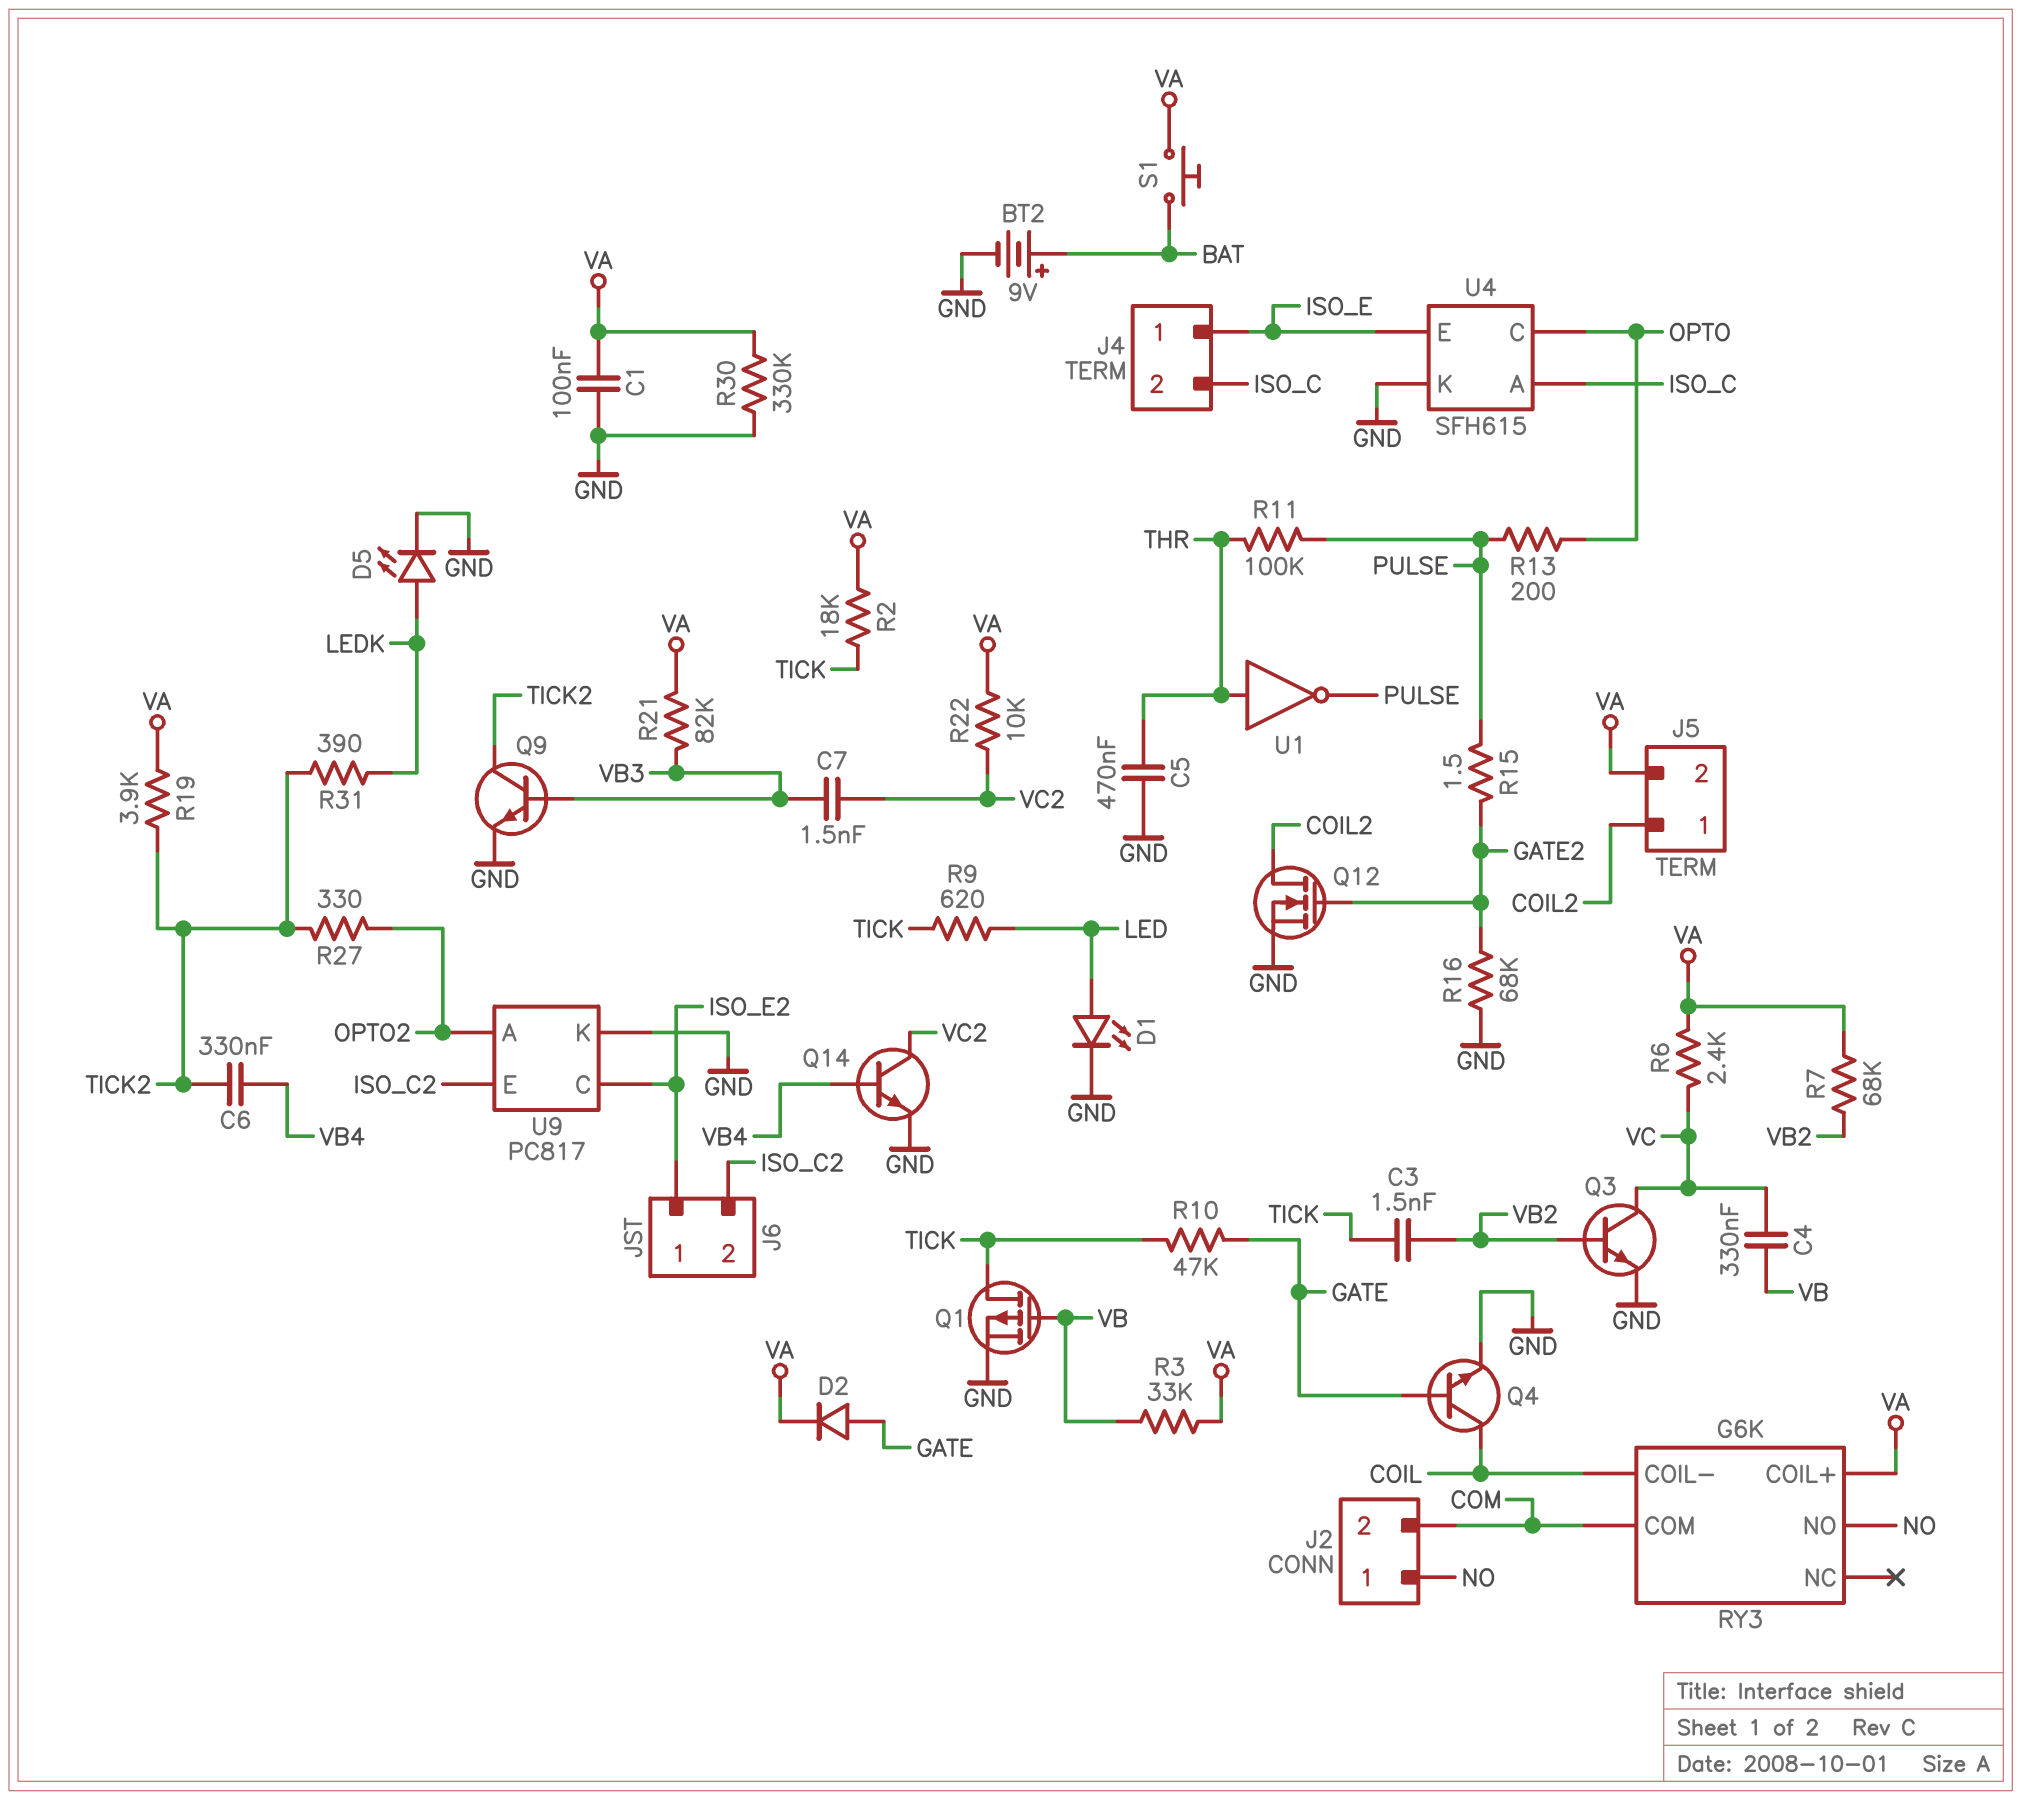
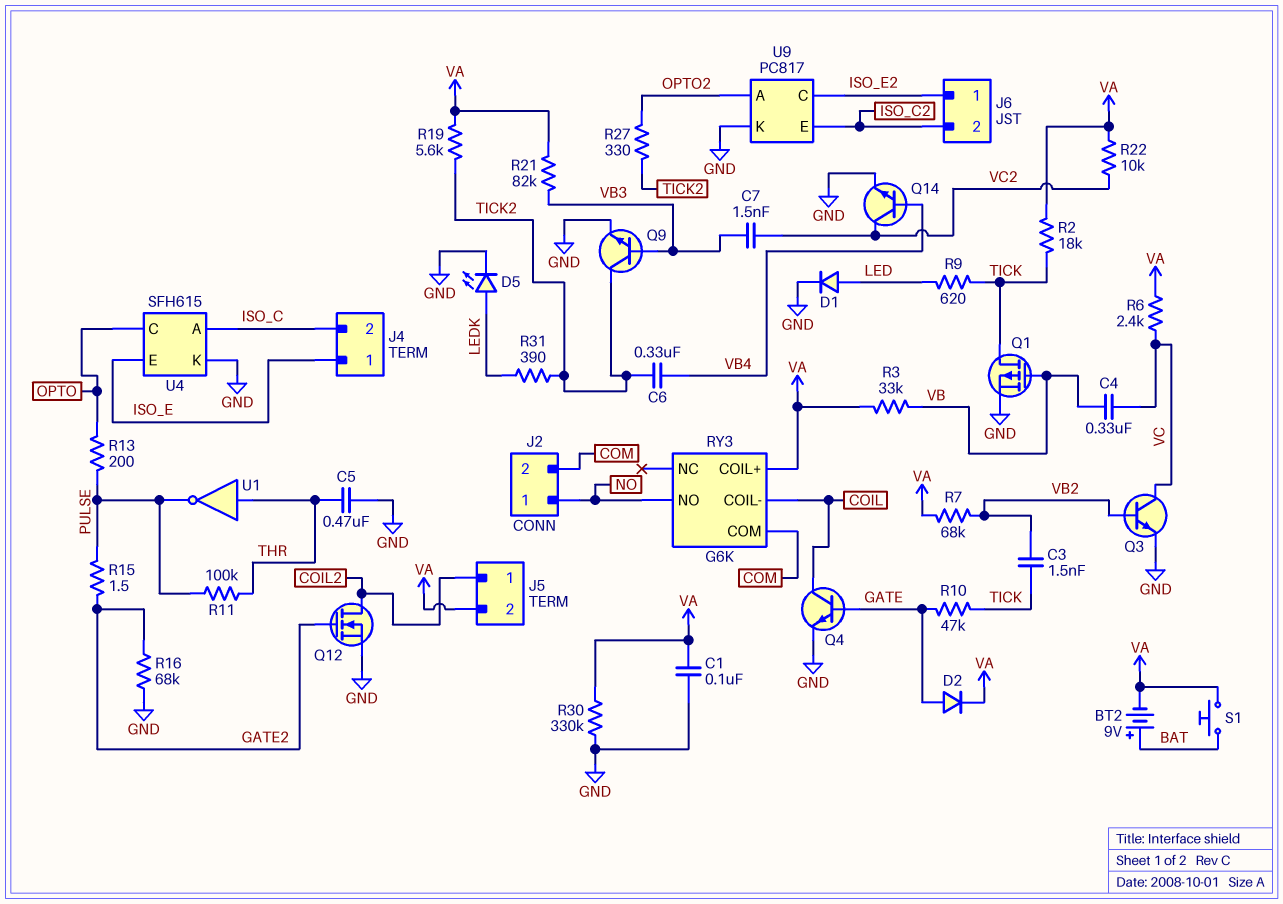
BT2: 9V (plus BAT, minus GND) -> 9V (plus BAT, minus VA)
D1: LED (A LED, K GND) -> diode (A LED, K GND)
R19: 3.9k (TICK2, VA) -> 5.6k (TICK2, VA)

